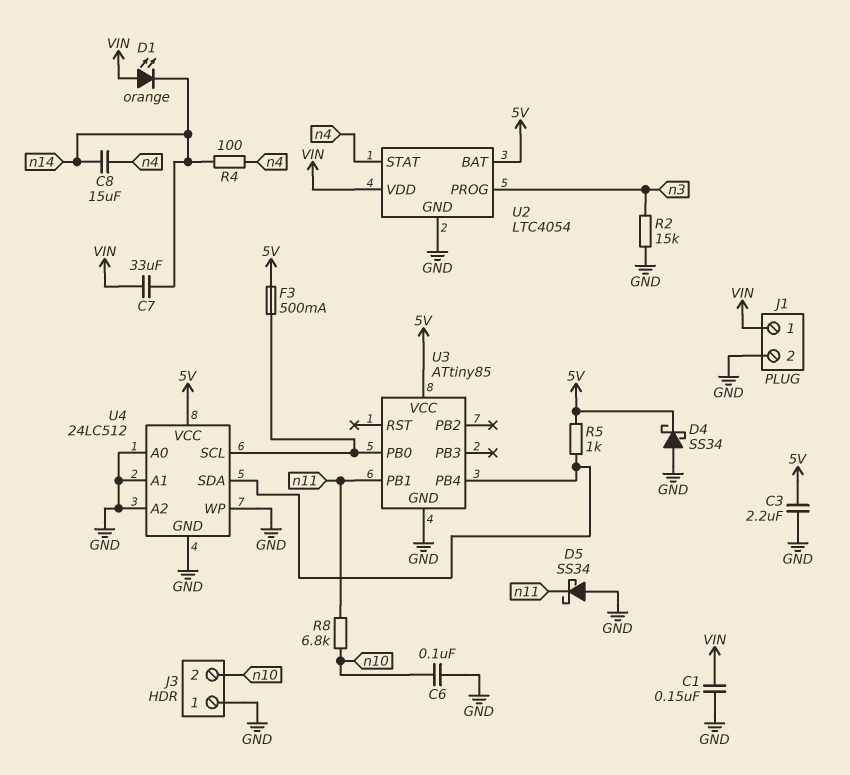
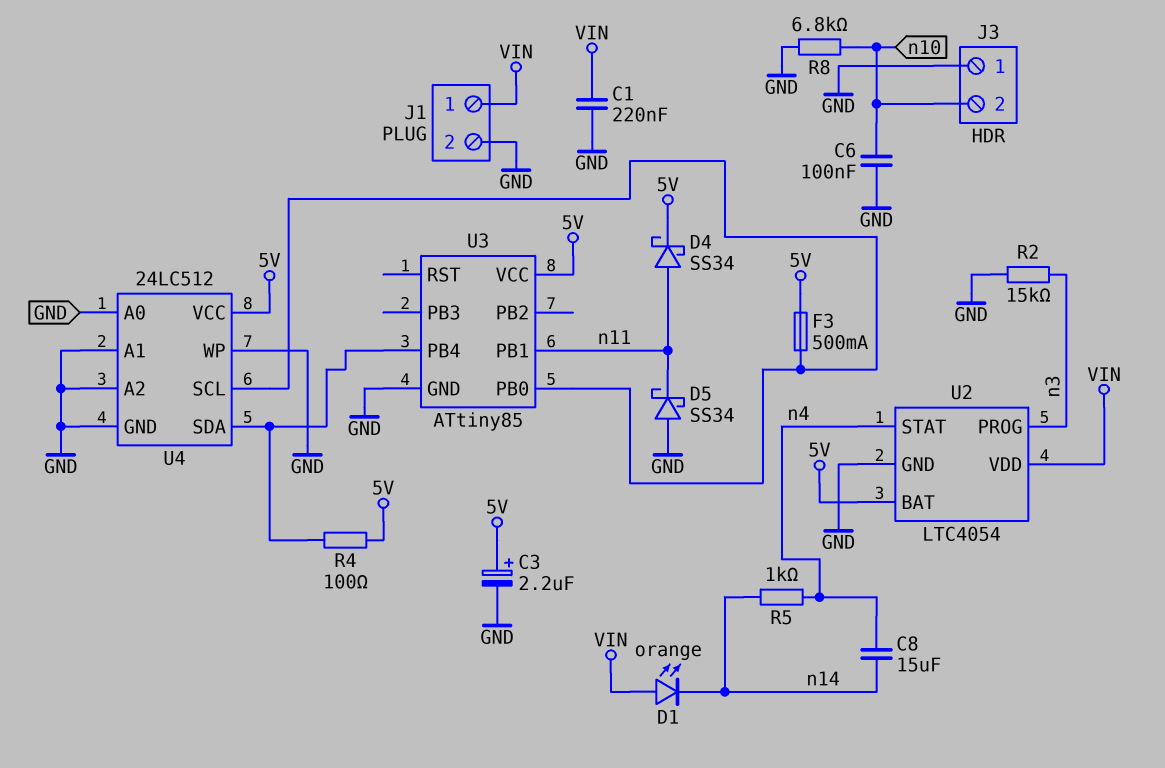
C1: 150nF (GND, VIN) -> 220nF (GND, VIN)
C3: 2.2uF (5V, GND) -> 2.2uF (plus 5V, minus GND)
C7: 33uF (VIN, n14) -> none
D4: schottky SS34 (A GND, K 5V) -> schottky SS34 (A n11, K 5V)
R4: 100 (n4, n14) -> 100 (5V, U3/PB4)
R5: 1k (5V, U3/PB4) -> 1k (n4, n14)
R8: 6.8k (n10, n11) -> 6.8k (GND, n10)

